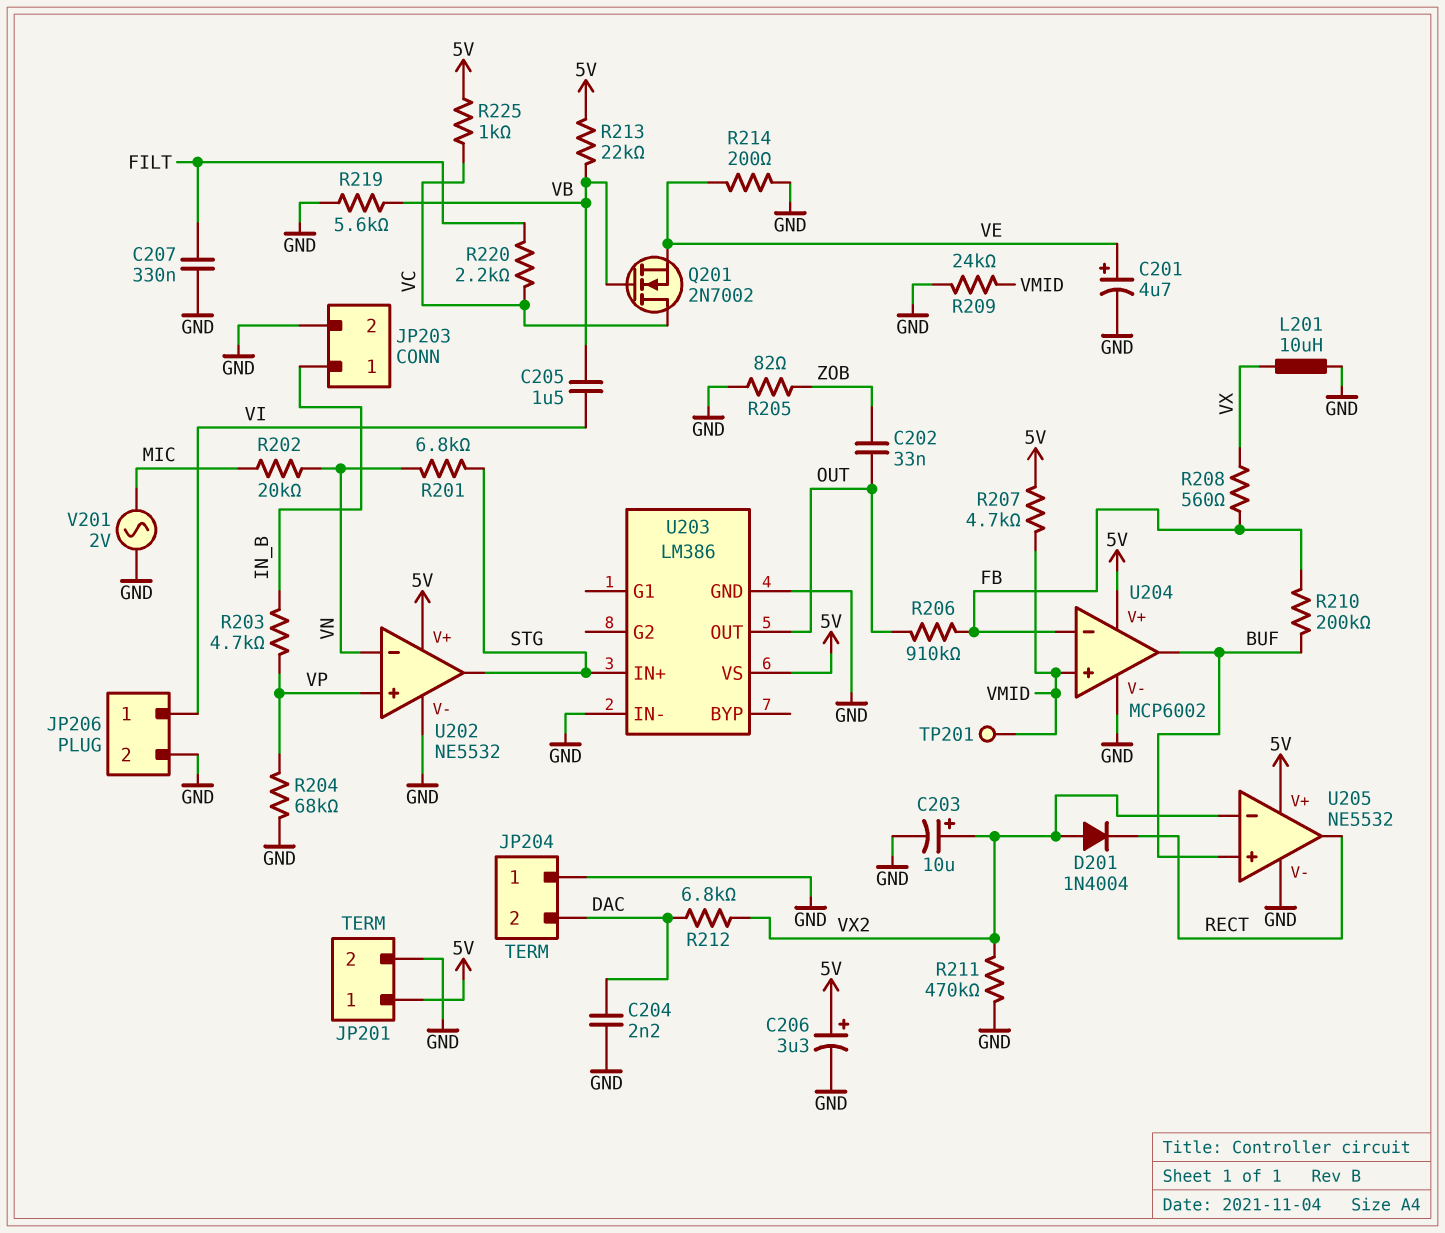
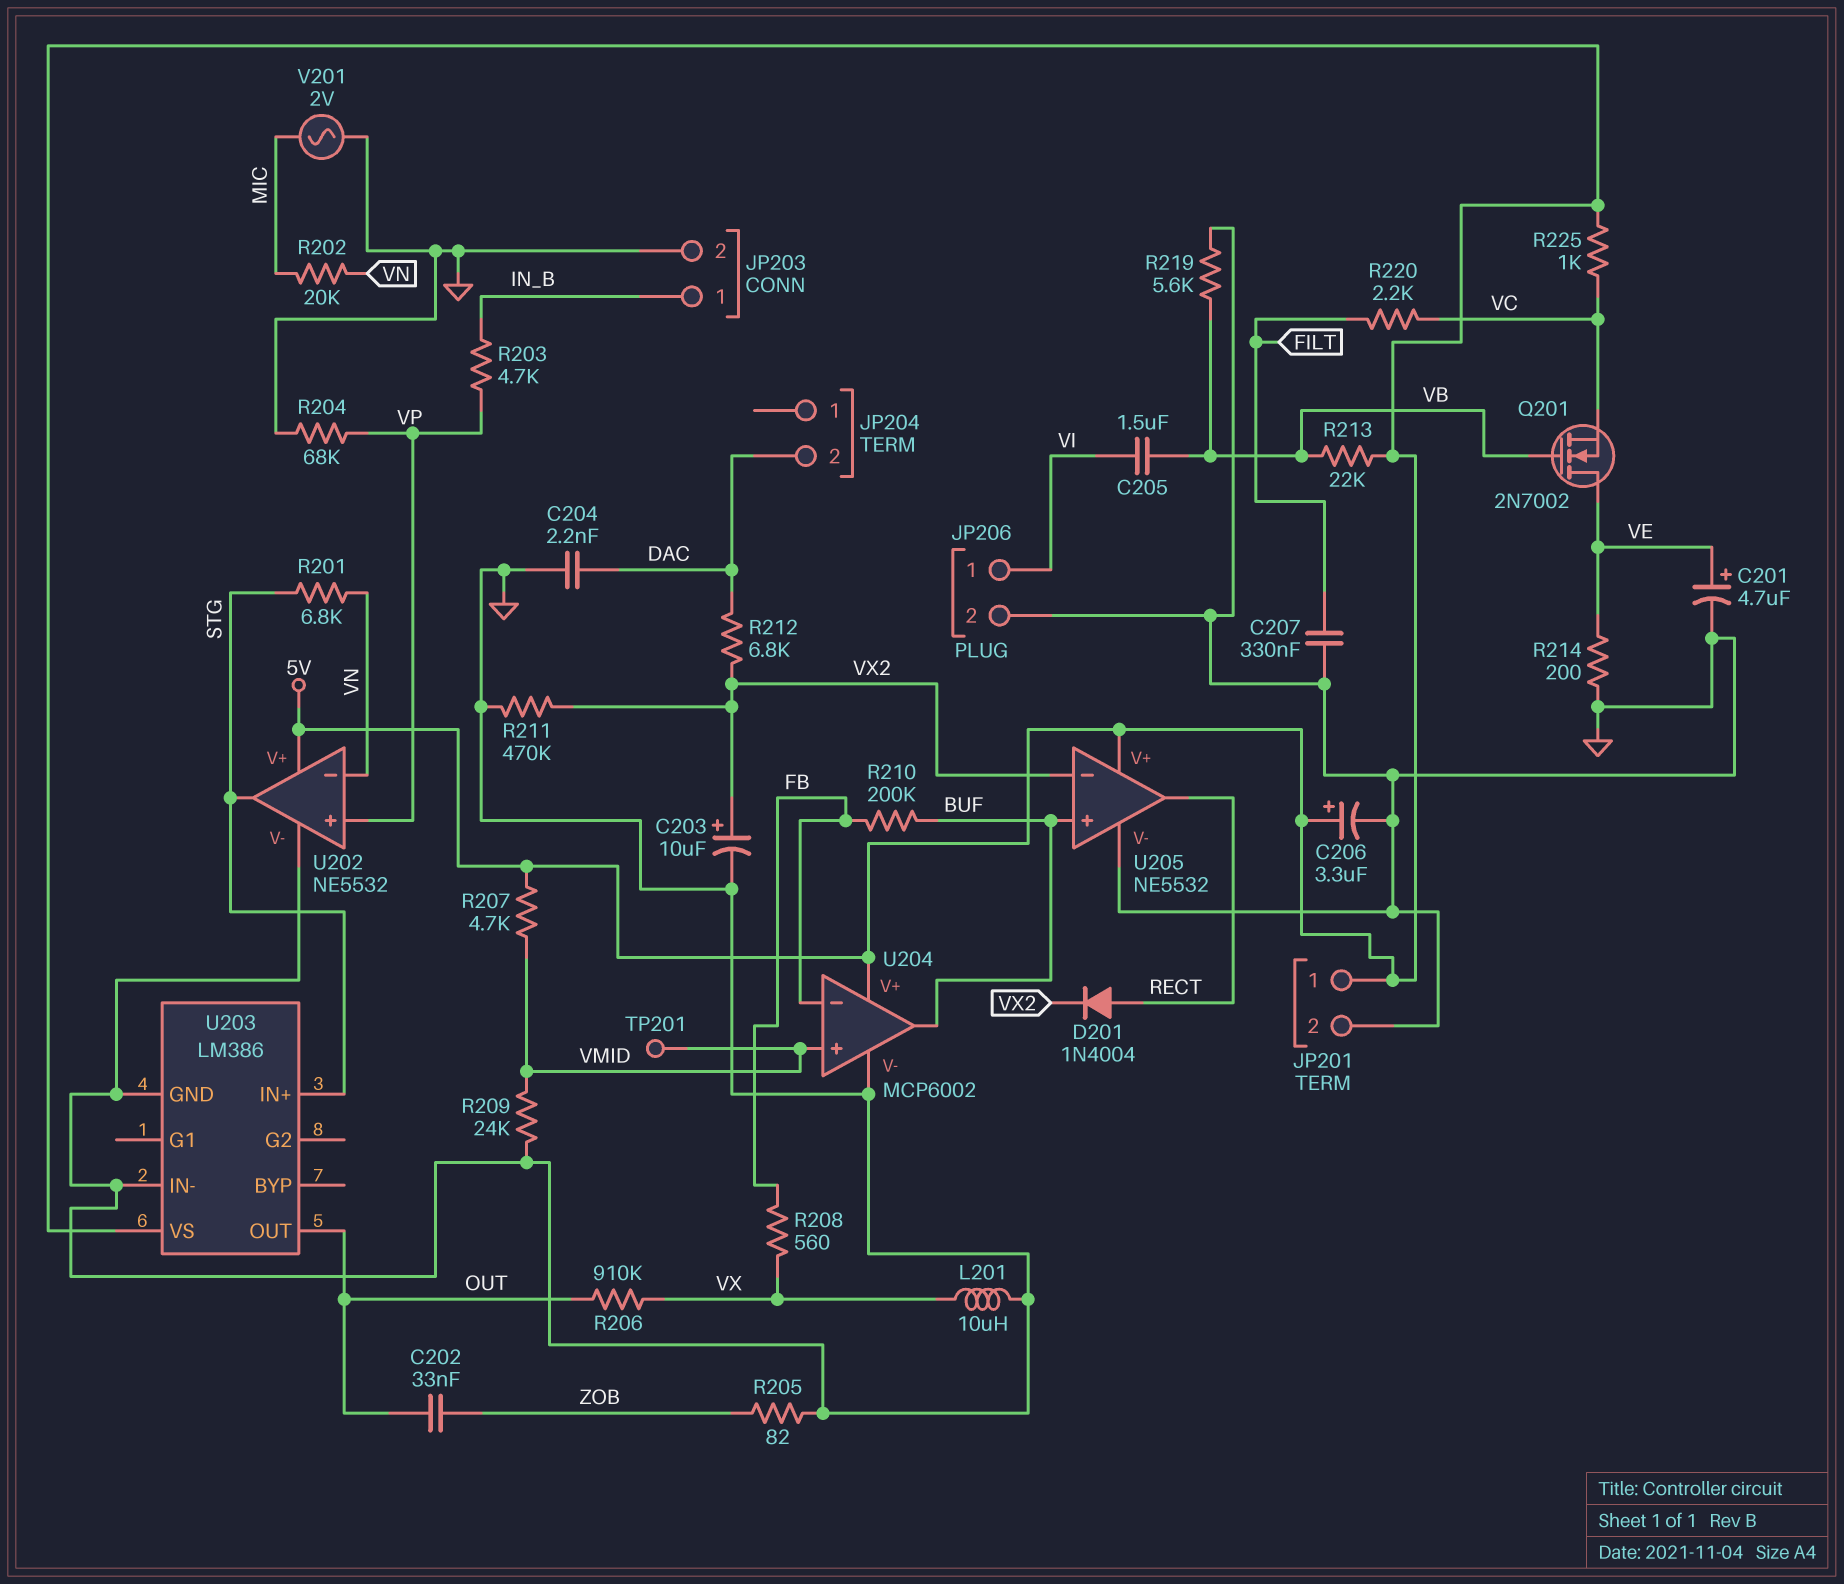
D201: diode 1N4004 (A VX2, K RECT) -> diode 1N4004 (A RECT, K VX2)
JP204 pin 1: GND -> none
Q201: NMOS 2N7002 (G VB, D VC, S VE) -> NMOS 2N7002 (G VB, D VE, S VC)
R206: 910k (FB, OUT) -> 910k (OUT, VX)

